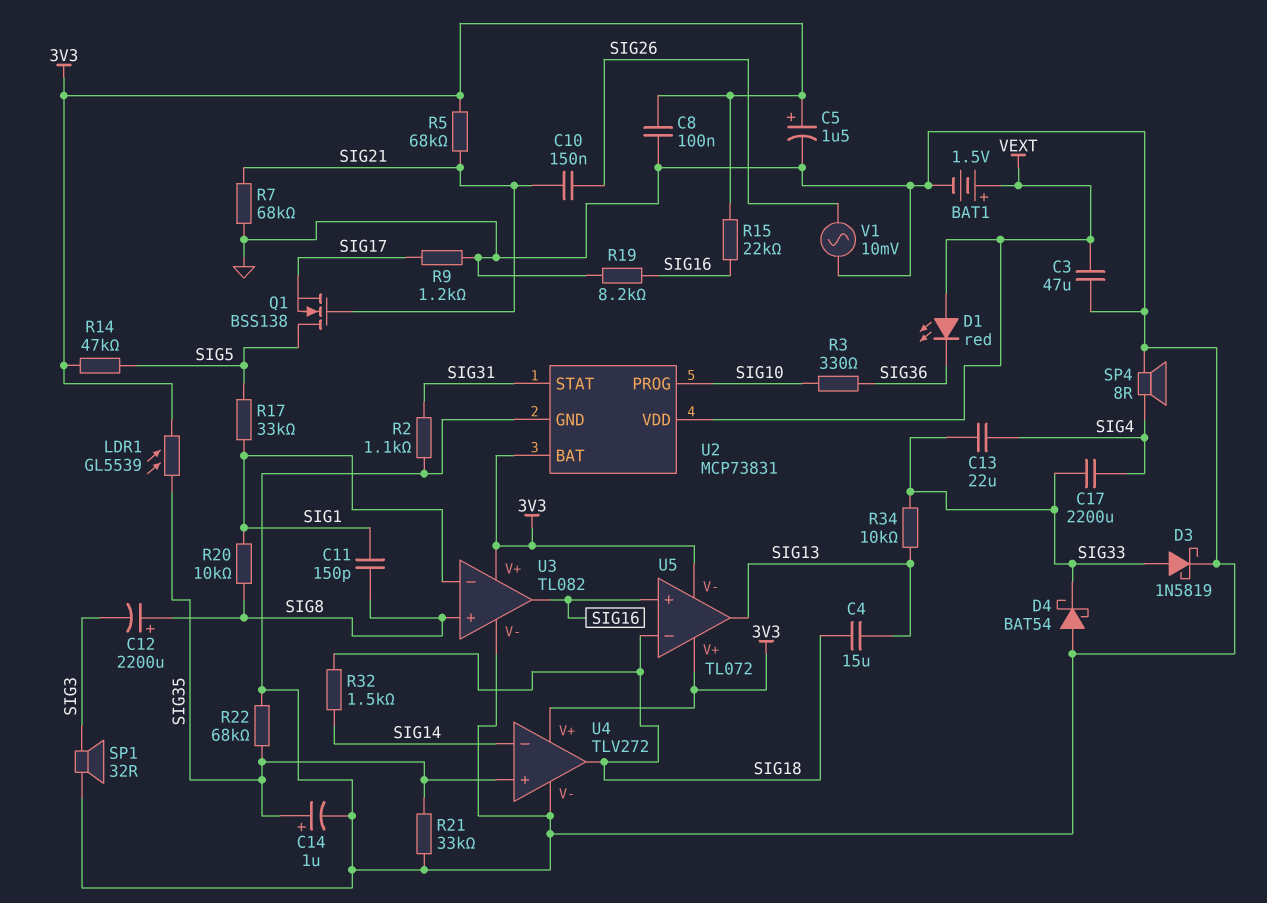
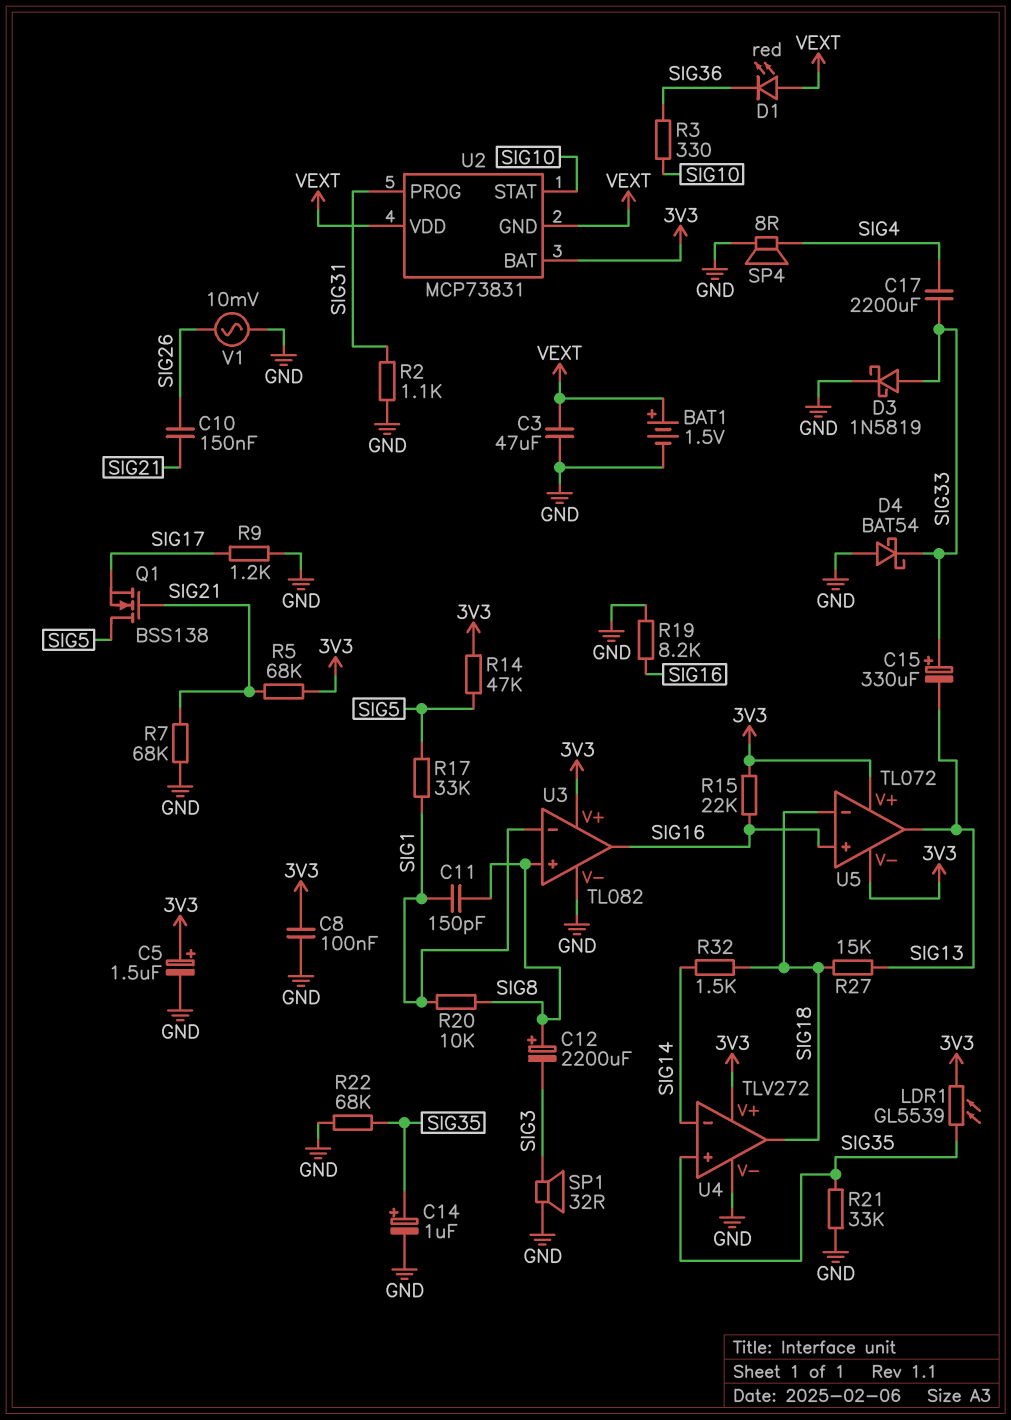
C4: 15uF (SIG13, SIG18) -> none
C13: 22uF (SIG4, SIG33) -> none
C15: none -> 330uF (plus SIG33, minus SIG13)
R27: none -> 15k (SIG13, SIG18)
R34: 10k (SIG13, SIG33) -> none
U2 pin GND: GND -> VEXT
U2 pin PROG: SIG10 -> SIG31
U2 pin STAT: SIG31 -> SIG10

